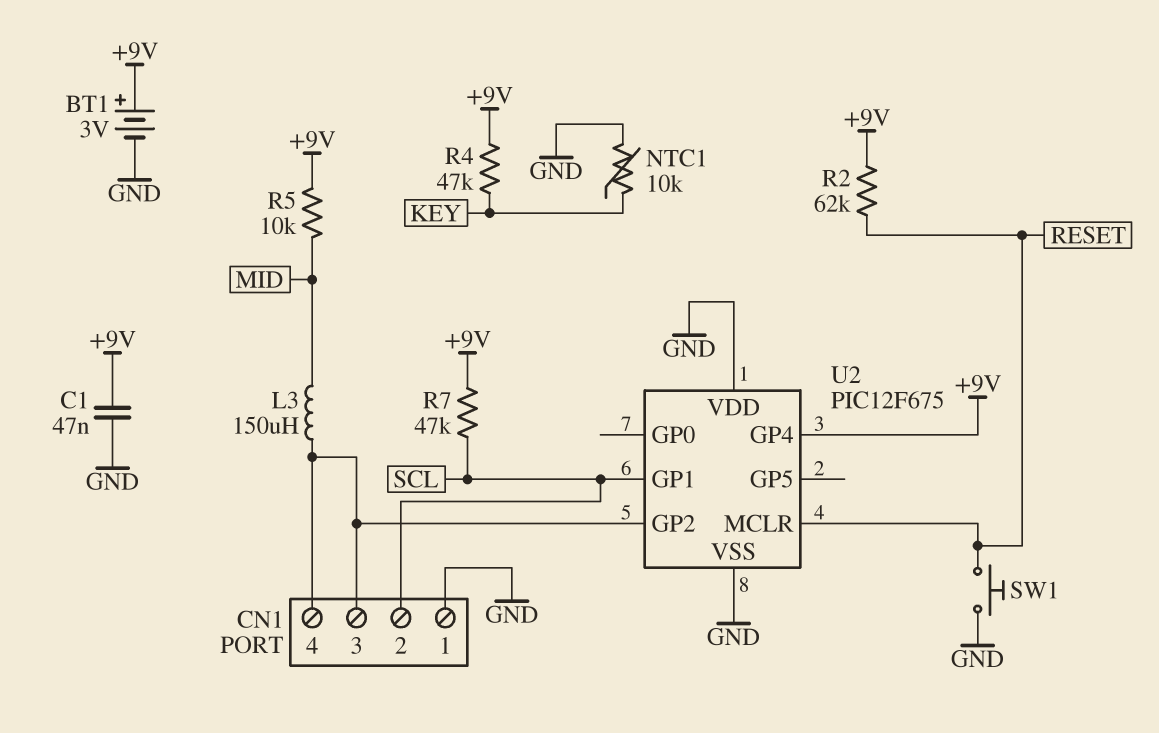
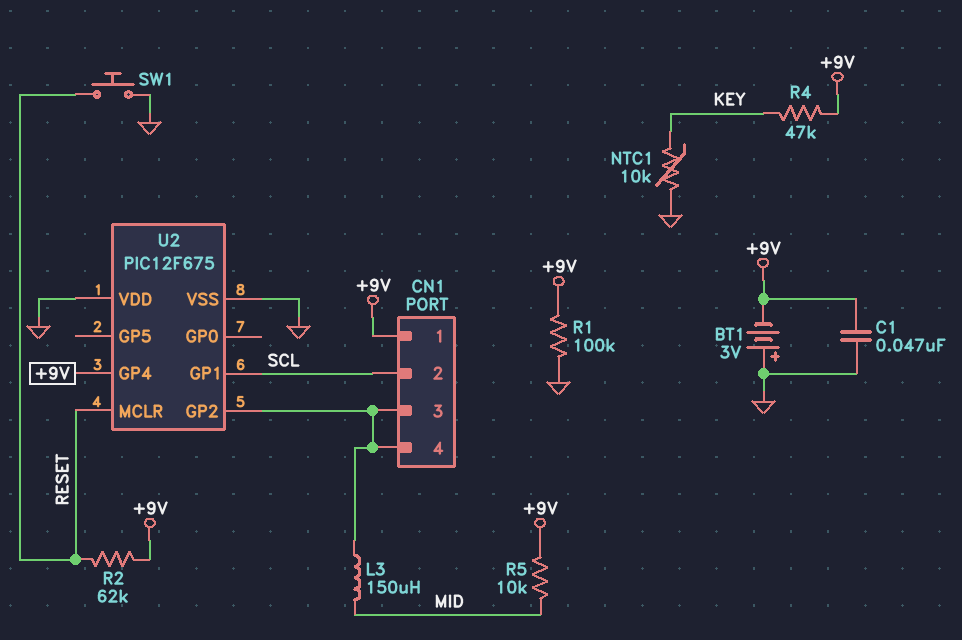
BT1: 3V (plus +9V, minus GND) -> 3V (plus GND, minus +9V)
CN1 pin 1: GND -> +9V
R1: none -> 100k (+9V, GND)
R7: 47k (+9V, SCL) -> none

